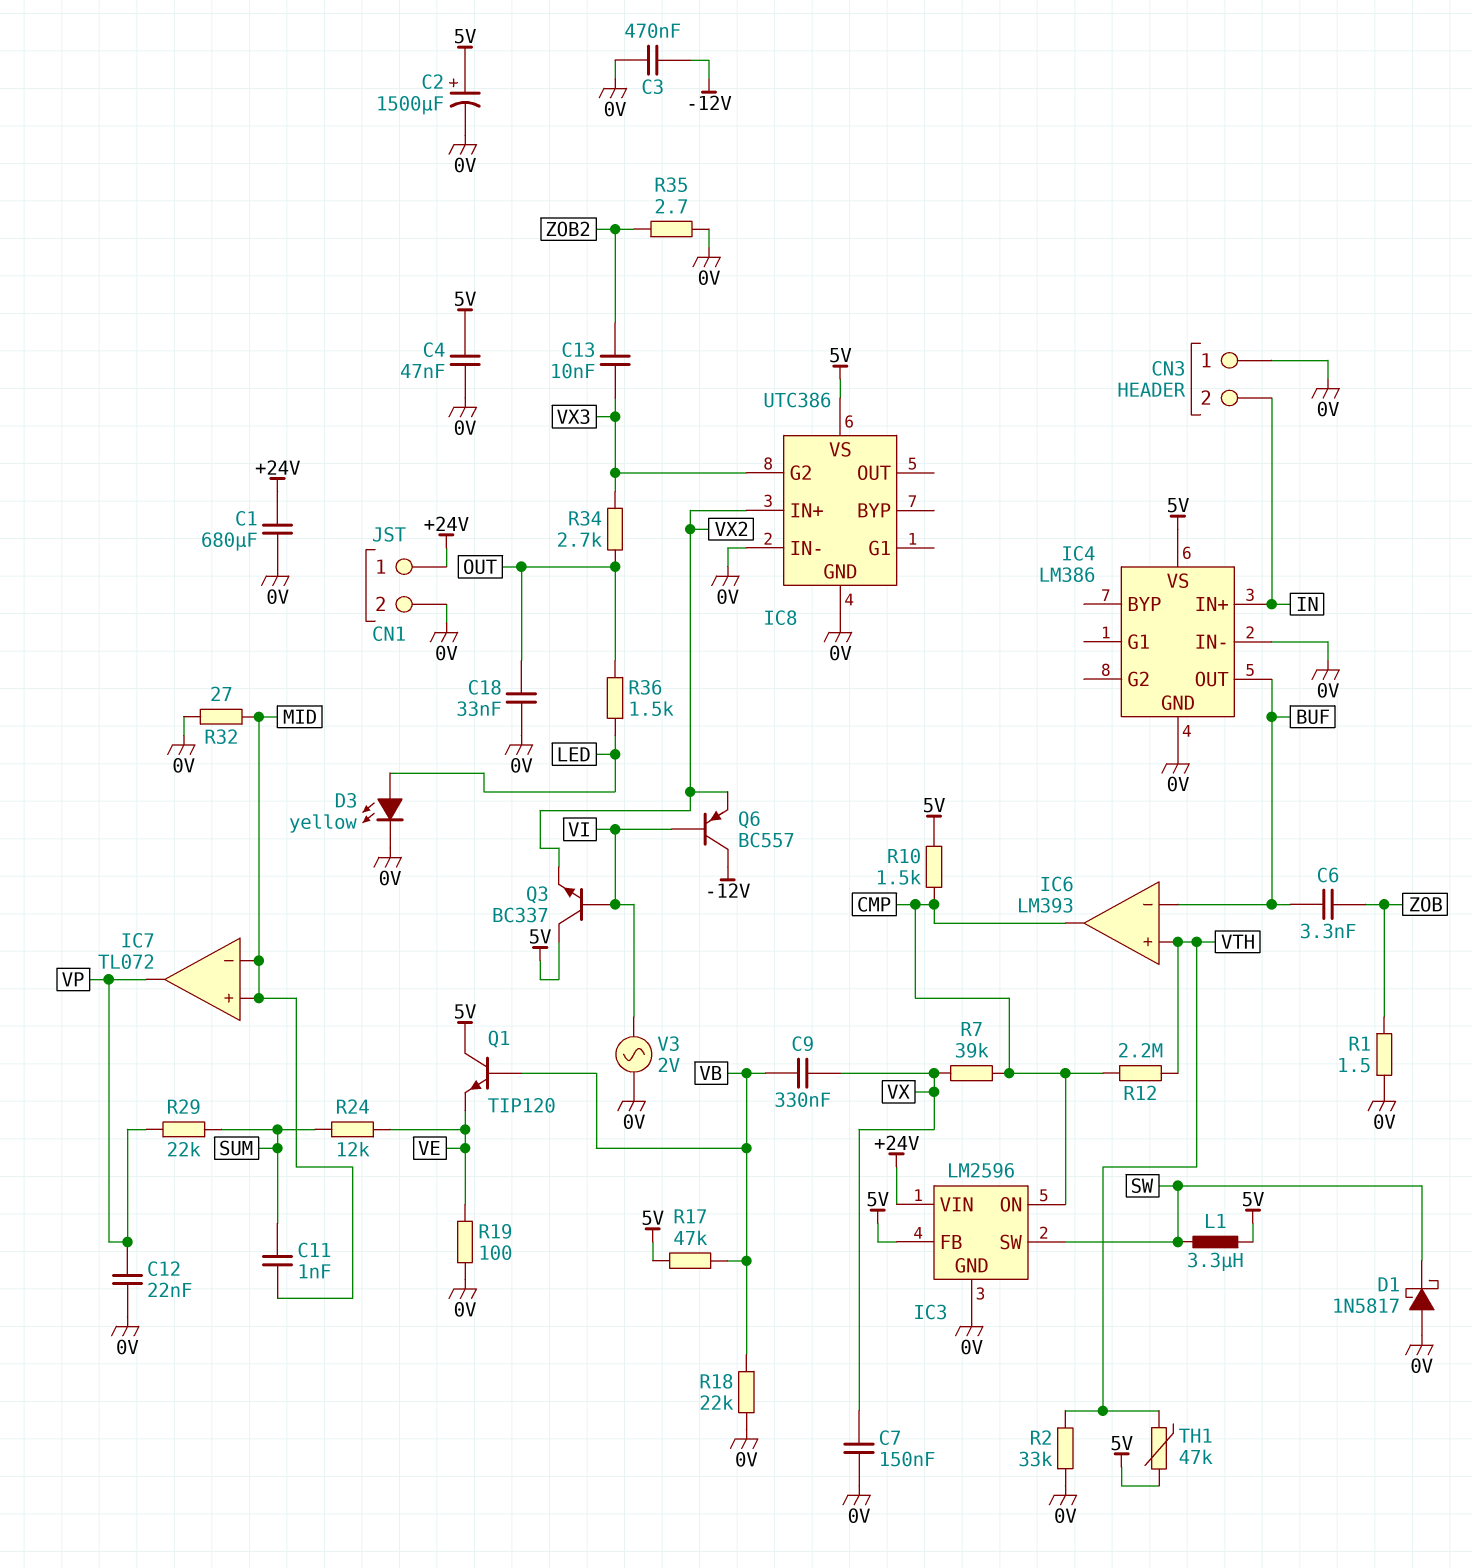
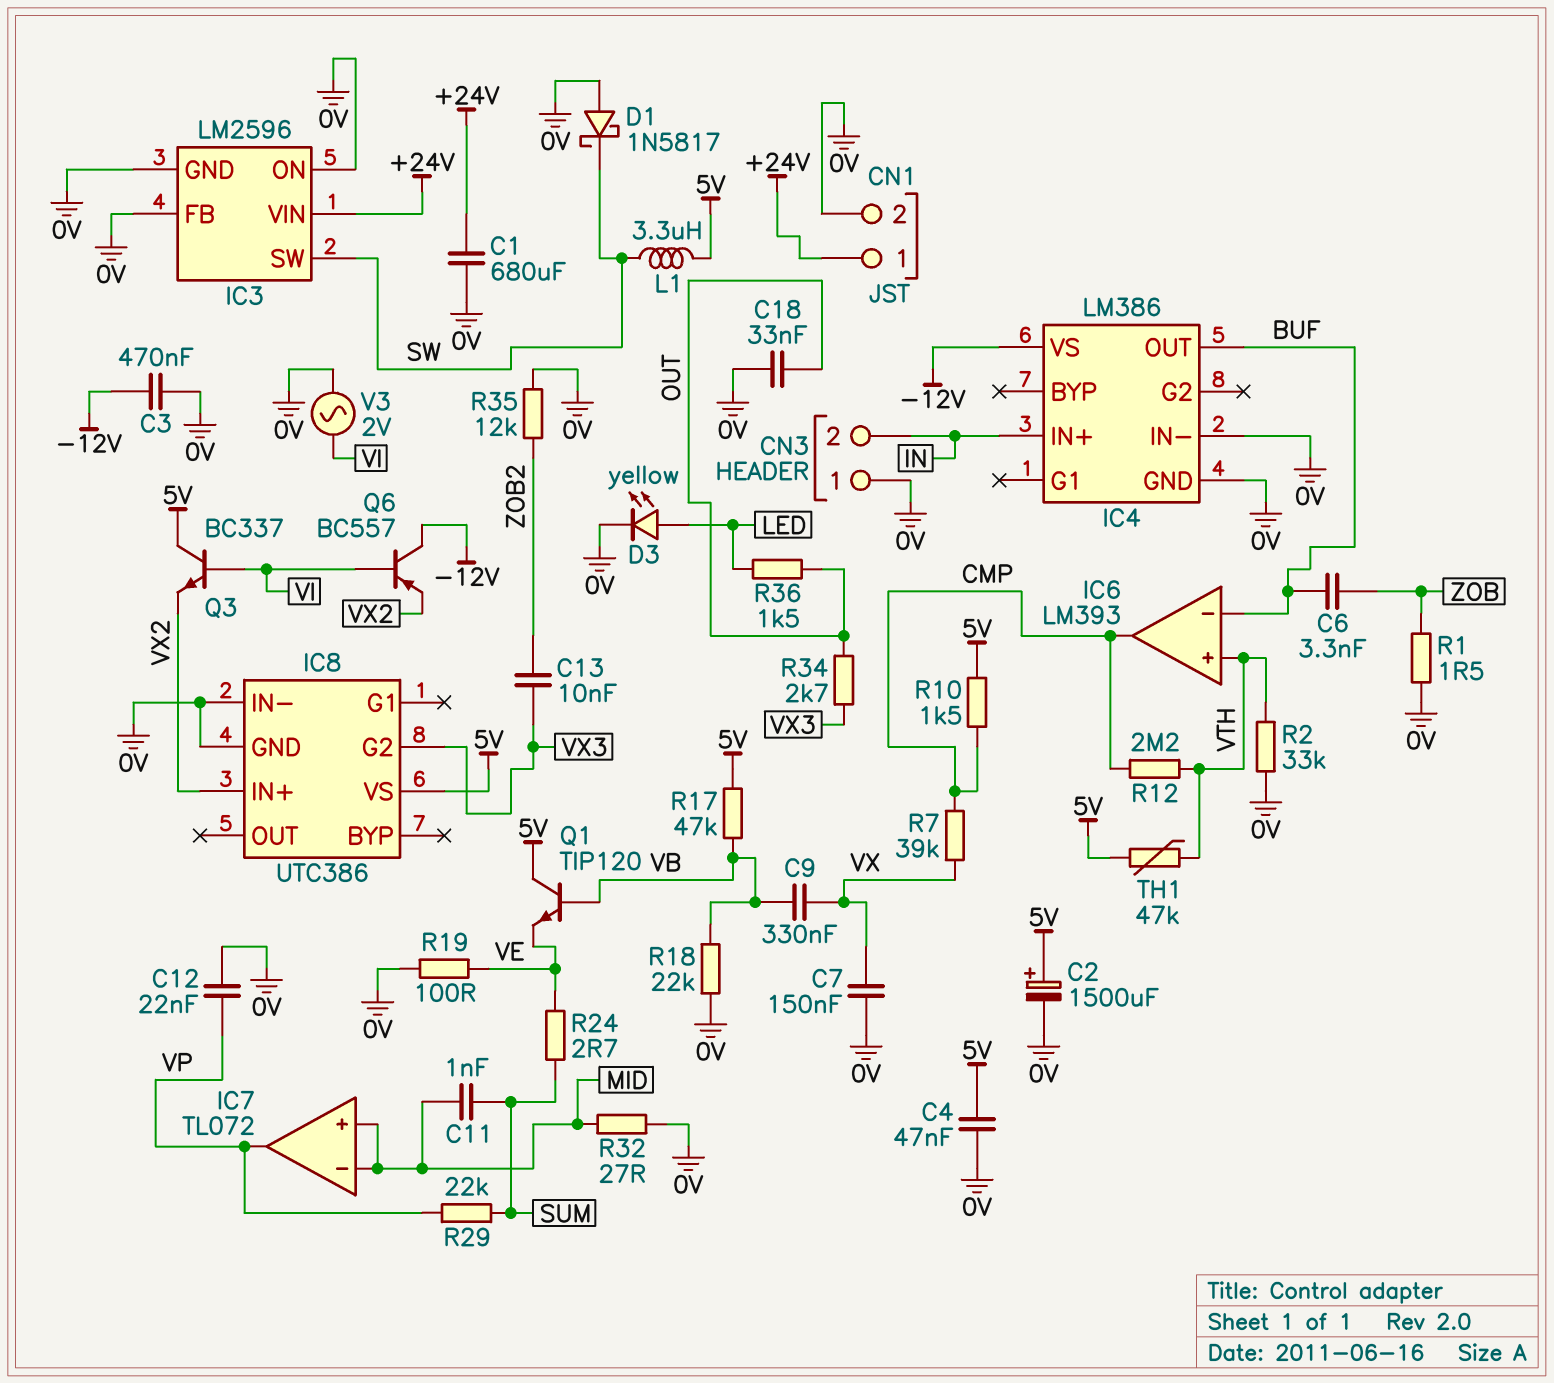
IC3 pin FB: 5V -> 0V
IC3 pin ON: CMP -> 0V
IC4 pin VS: 5V -> -12V
R24: 12k (SUM, VE) -> 2.7 (SUM, VE)
R35: 2.7 (0V, ZOB2) -> 12k (0V, ZOB2)

